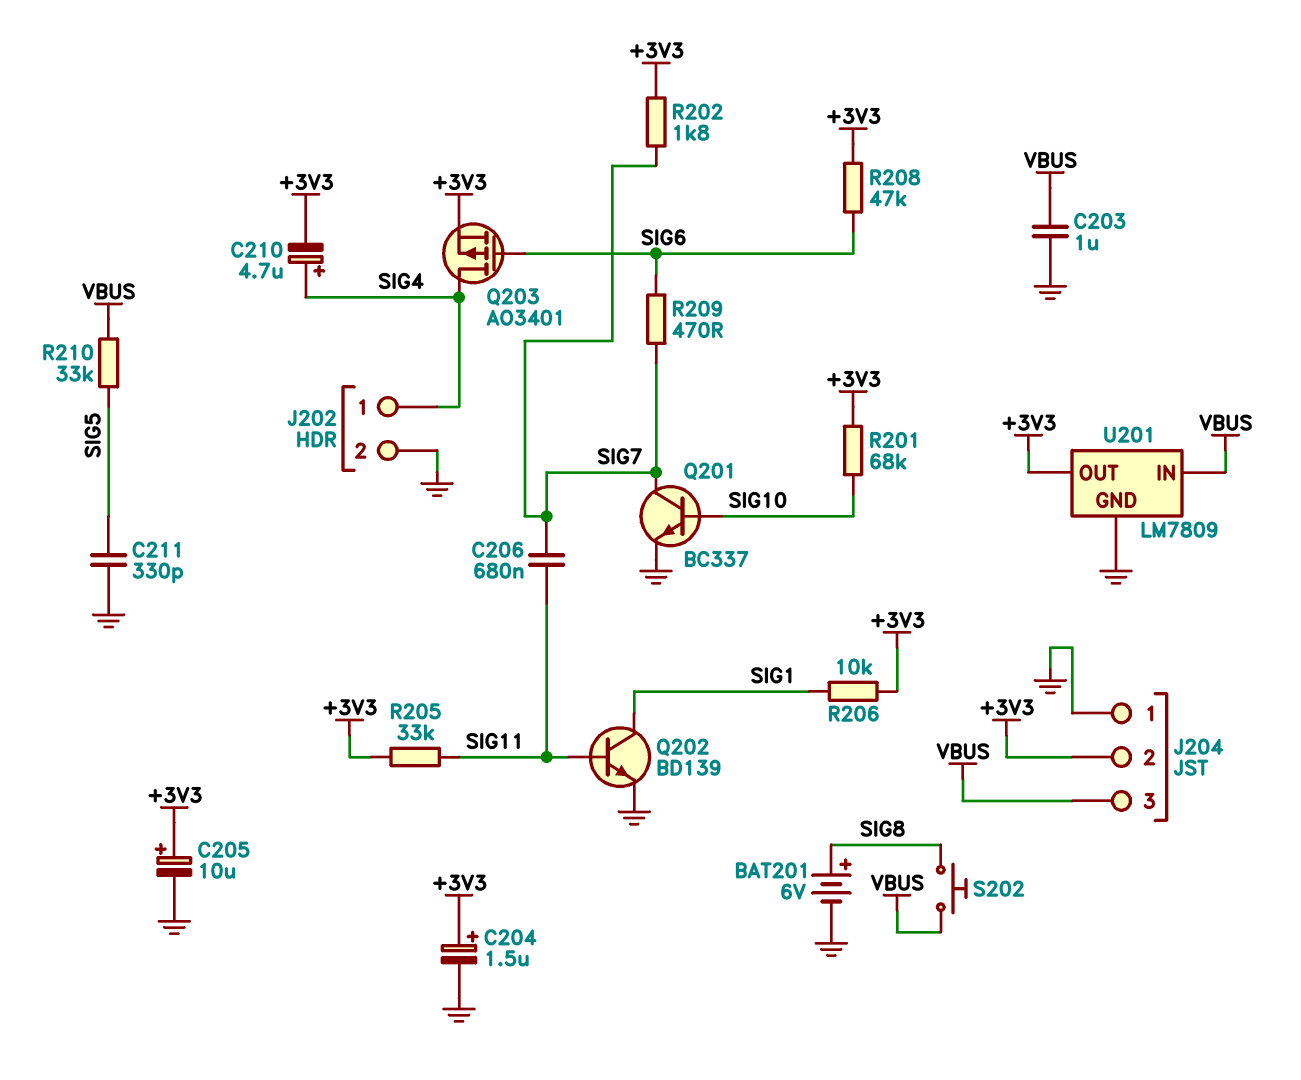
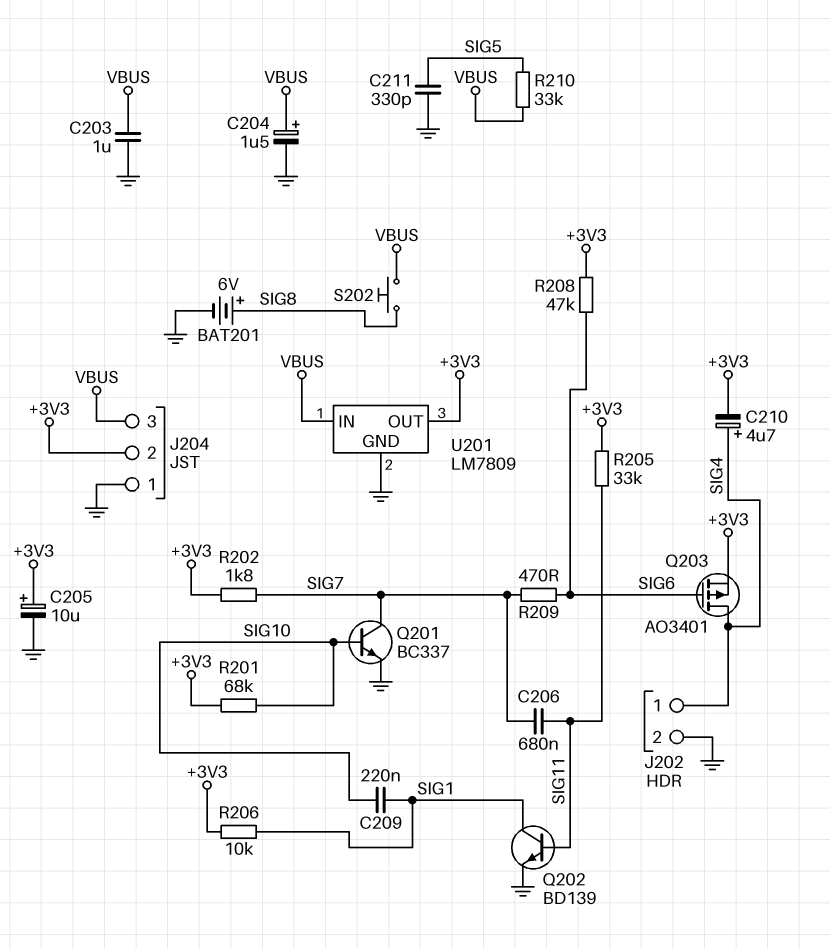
C204: 1.5uF (plus +3V3, minus GND) -> 1.5uF (plus VBUS, minus GND)
C209: none -> 220nF (SIG1, SIG10)

